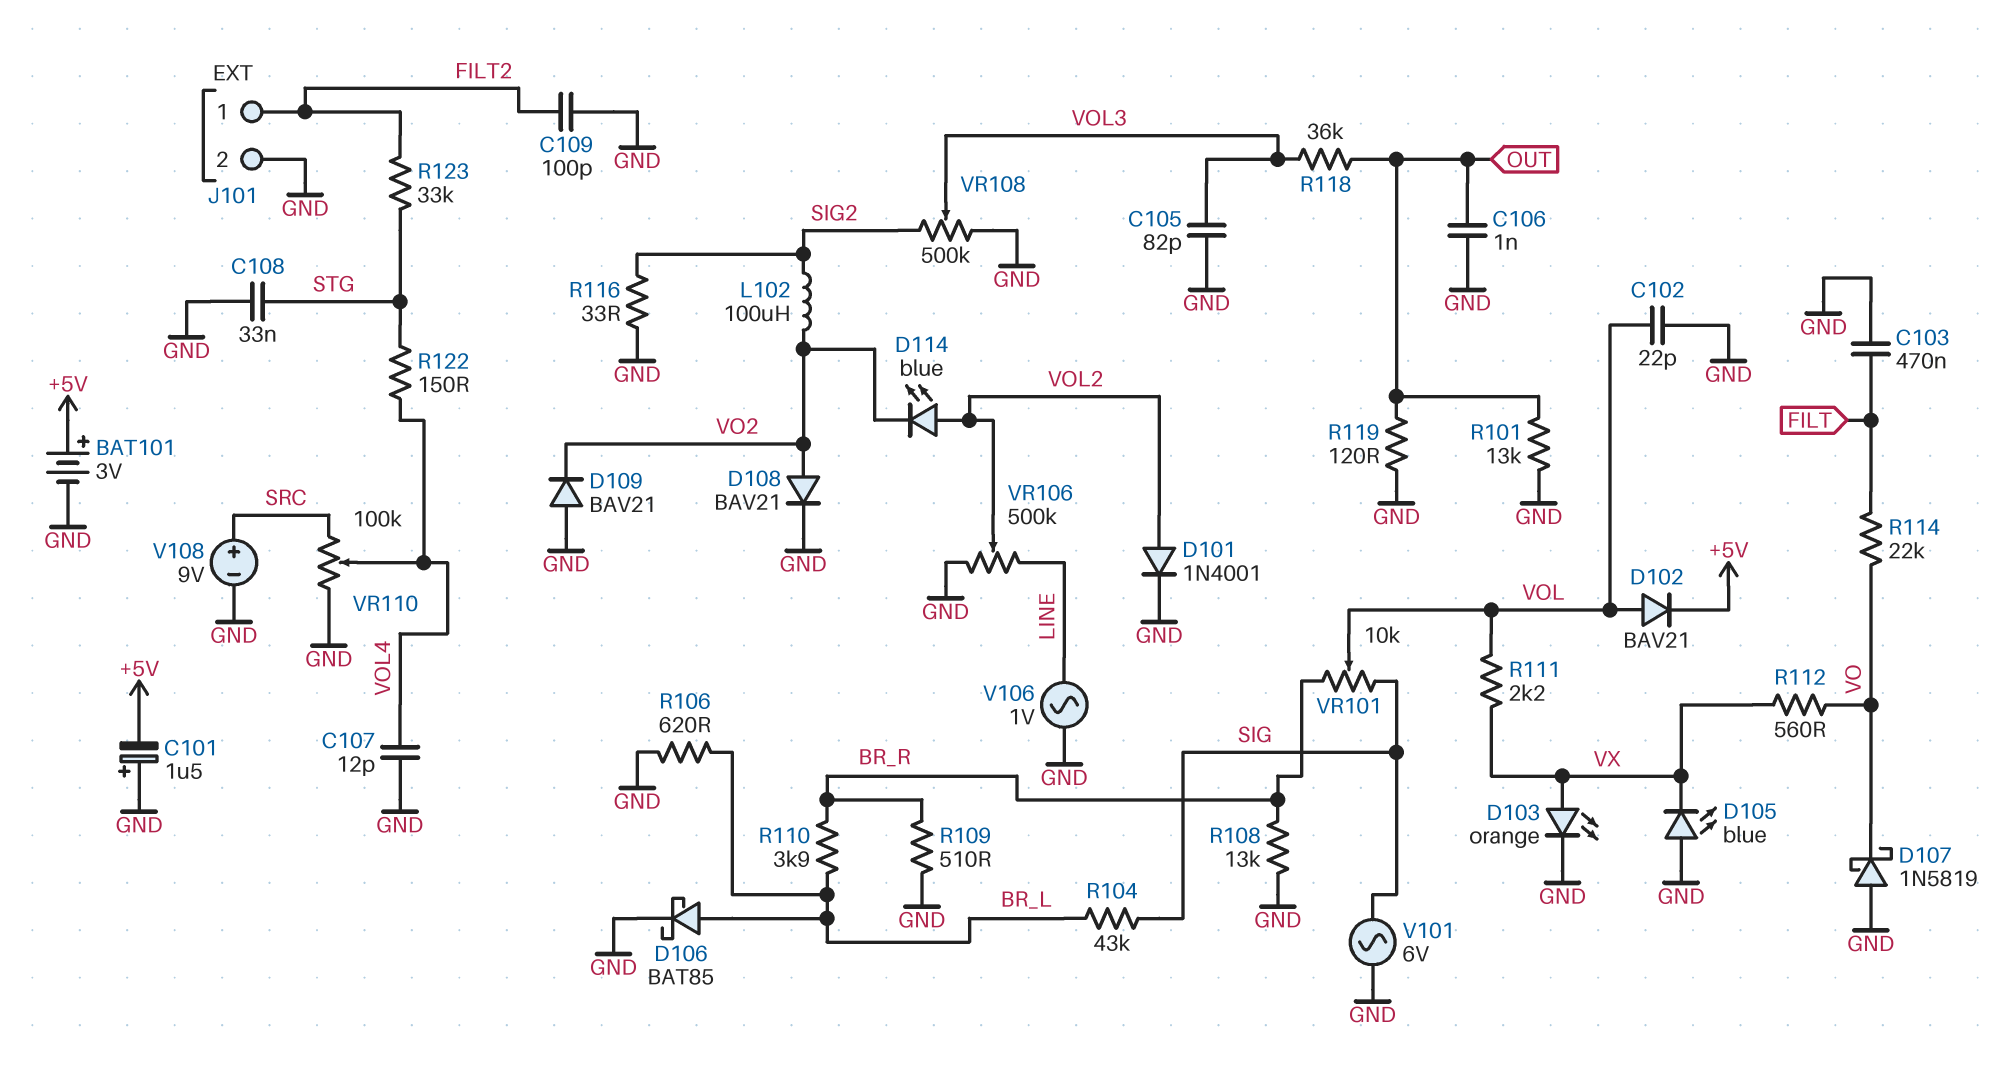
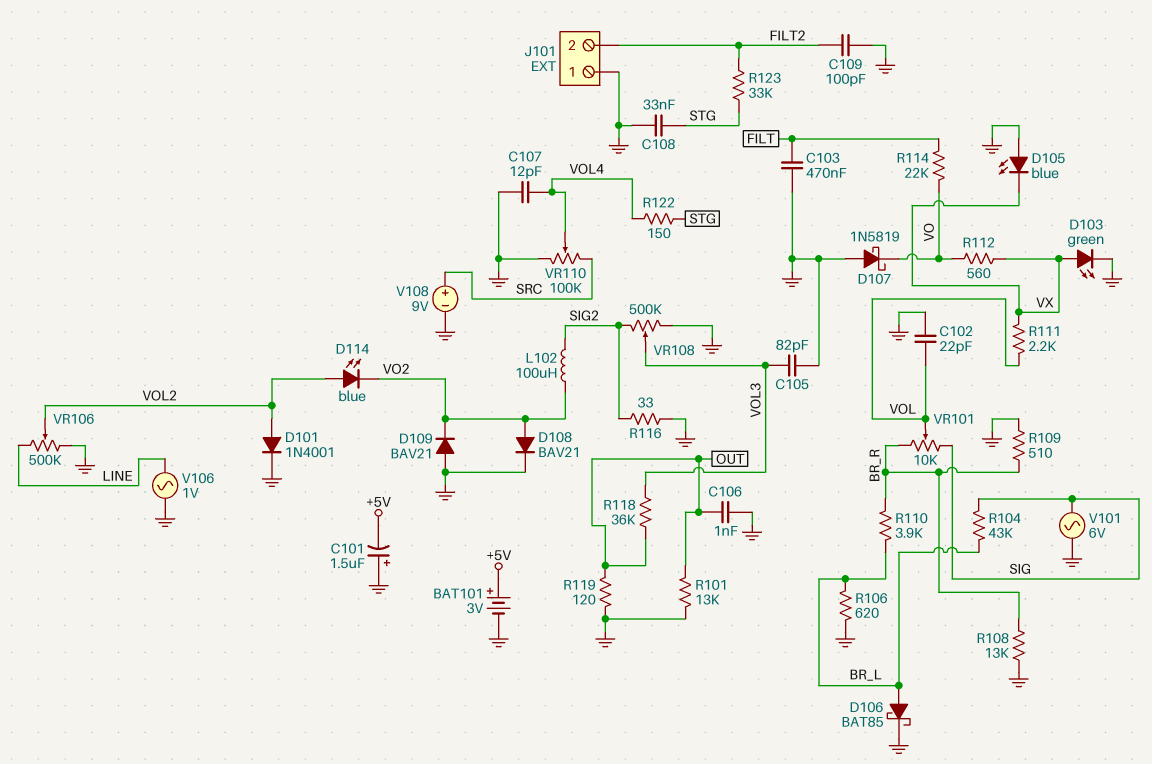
D102: diode BAV21 (A VOL, K +5V) -> none
D103: LED orange (A VX, K GND) -> LED green (A VX, K GND)
J101 pin 1: FILT2 -> GND
J101 pin 2: GND -> FILT2

